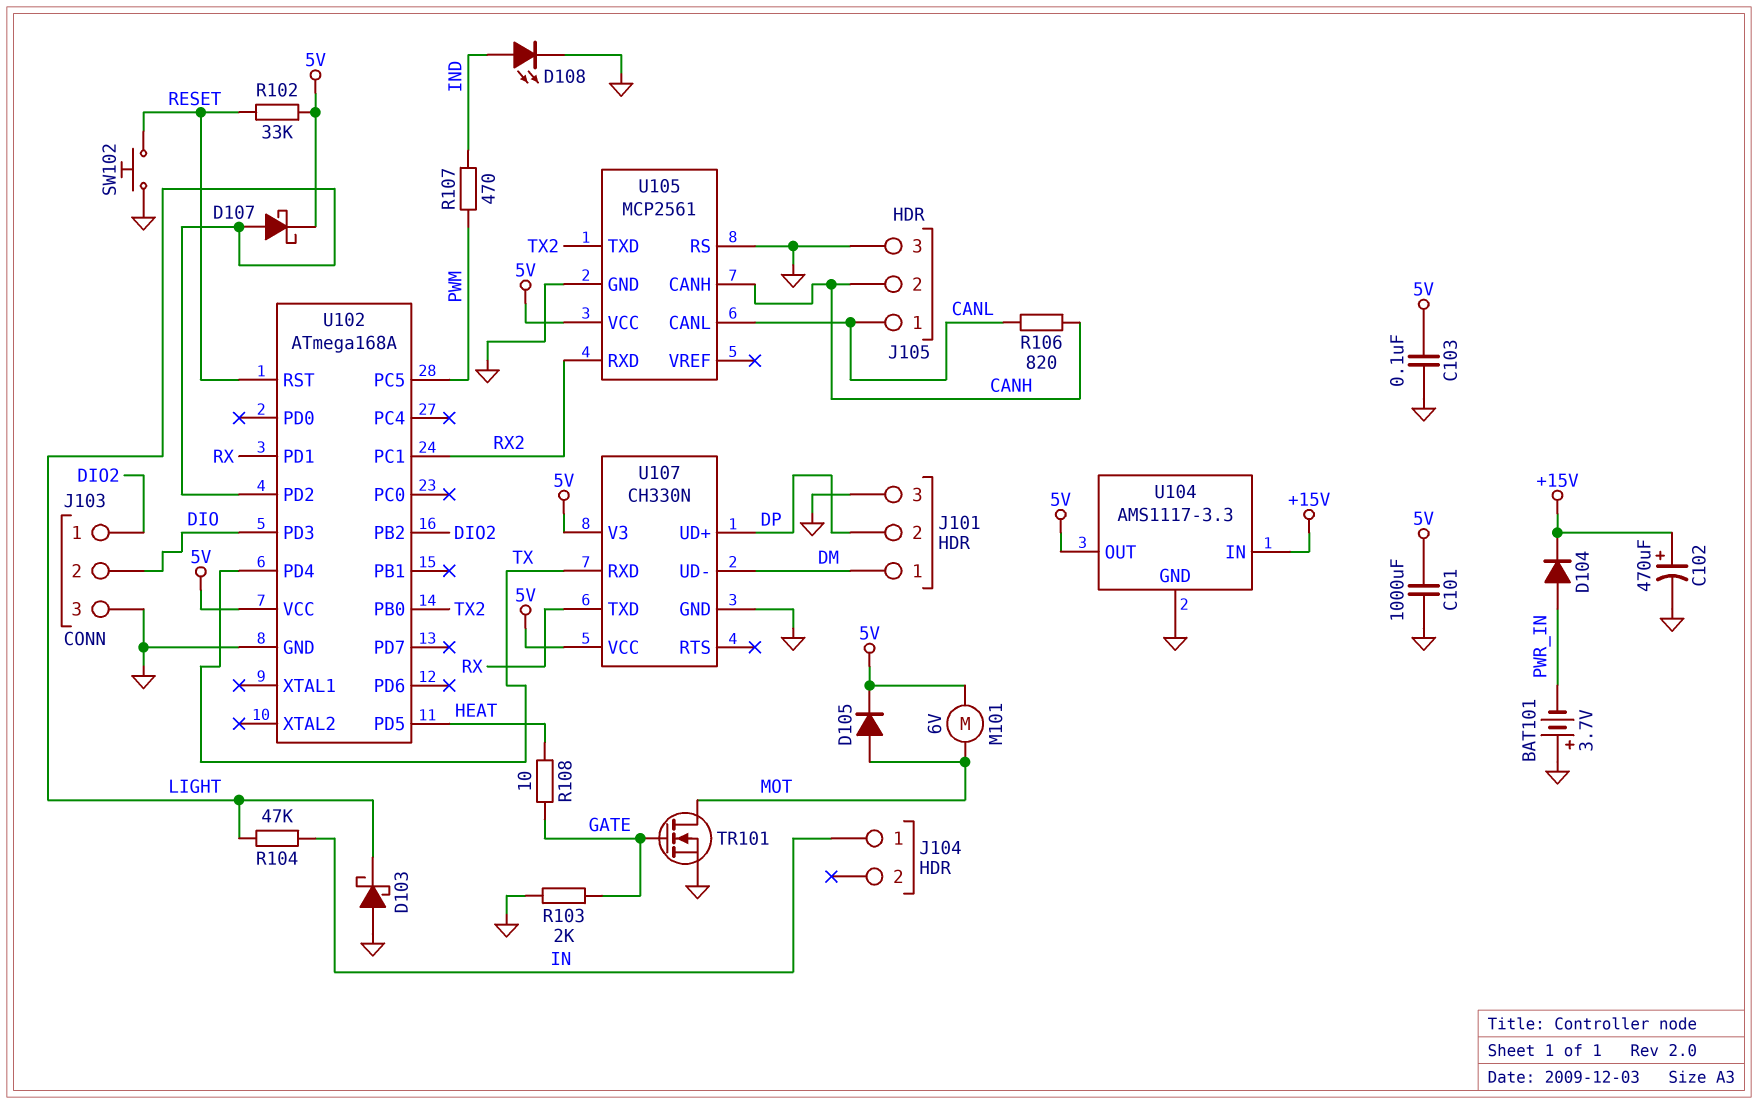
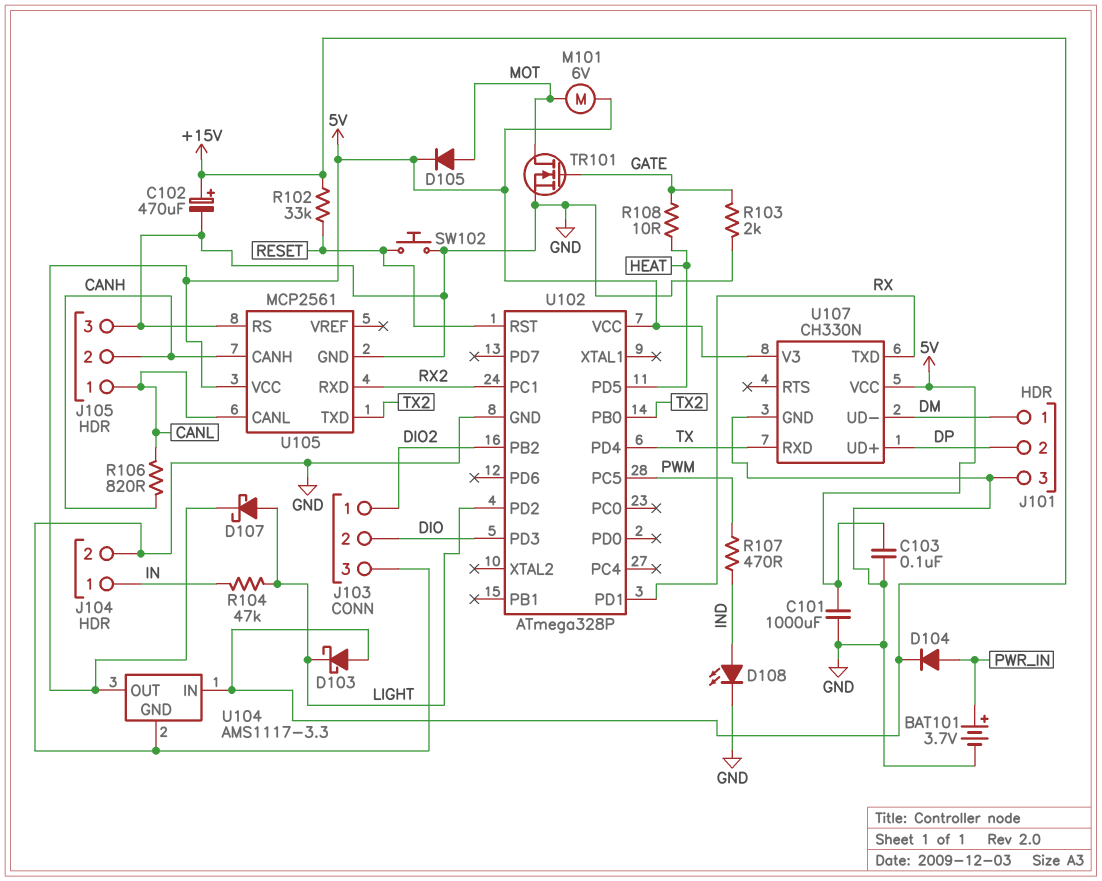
BAT101: 3.7V (plus GND, minus PWR_IN) -> 3.7V (plus PWR_IN, minus GND)
D103: schottky (A GND, K LIGHT) -> schottky (A +15V, K LIGHT)
J104 pin 2: none -> GND
R102: 33k (5V, RESET) -> 33k (+15V, RESET)
U102: ATmega168A -> ATmega328P

